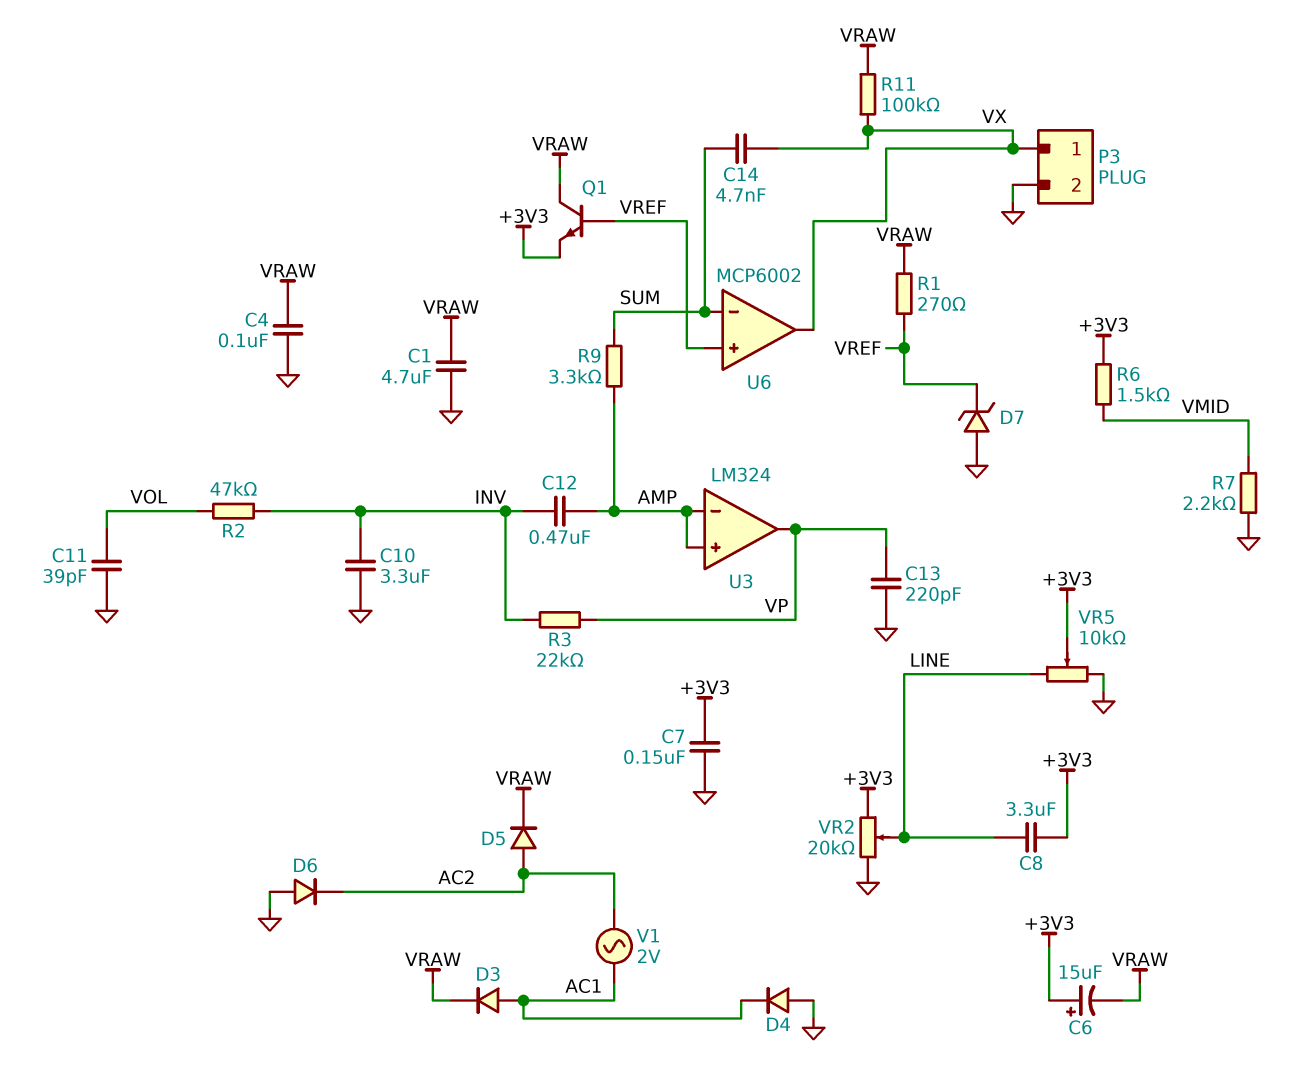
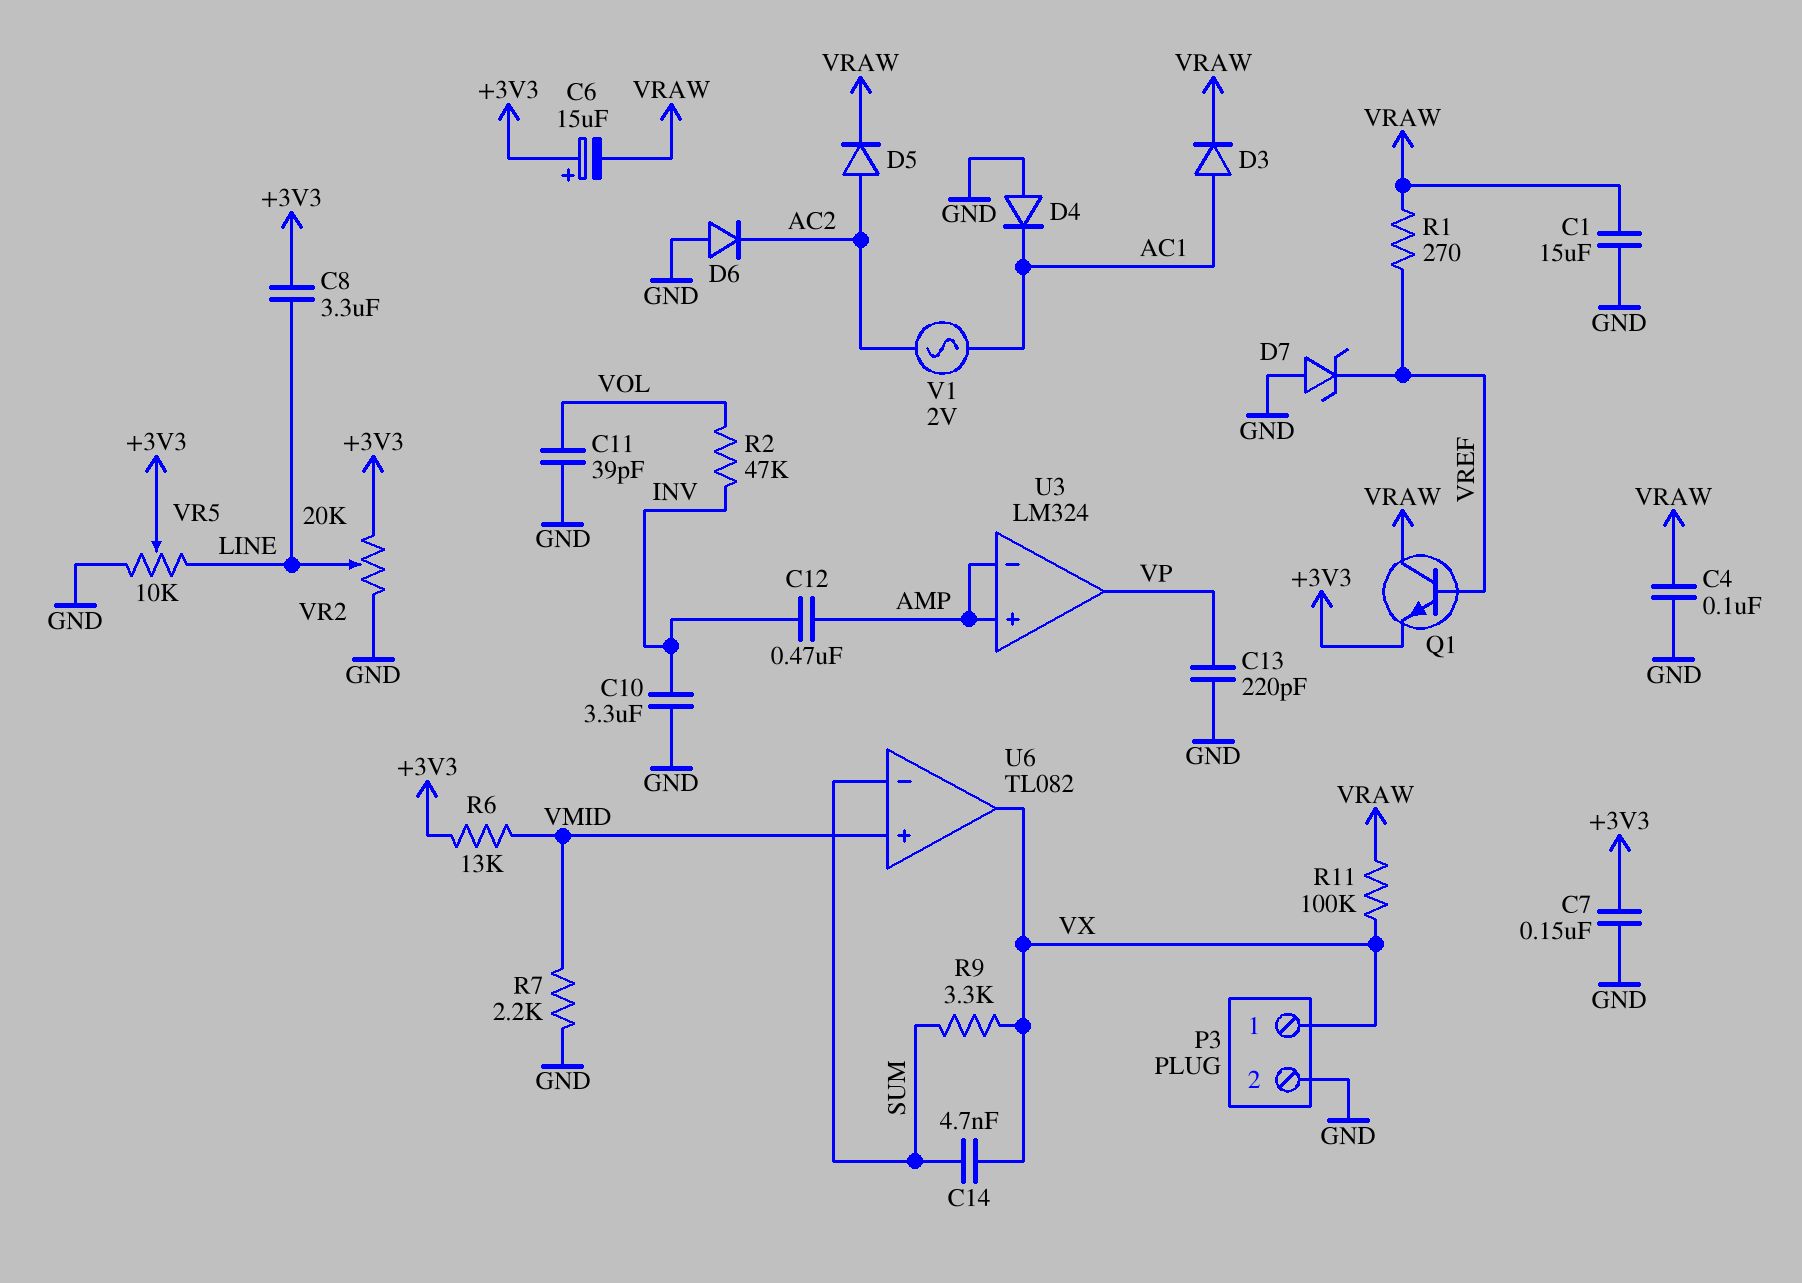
C1: 4.7uF (GND, VRAW) -> 15uF (GND, VRAW)
R3: 22k (INV, VP) -> none
R6: 1.5k (+3V3, VMID) -> 13k (+3V3, VMID)
R9: 3.3k (AMP, SUM) -> 3.3k (SUM, VX)
U6: MCP6002 -> TL082
U6 pin in+: VREF -> VMID

